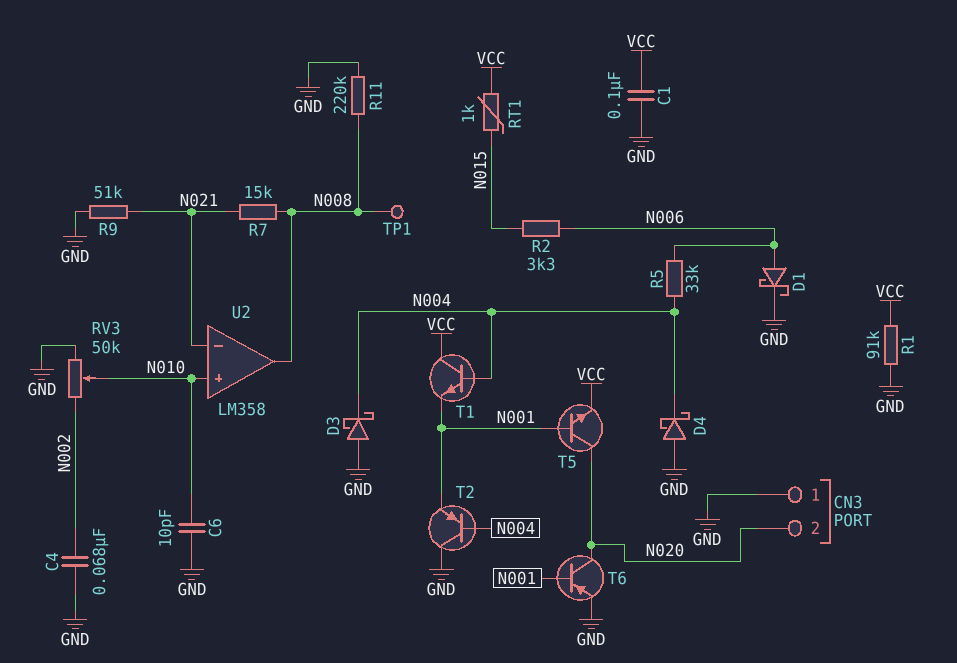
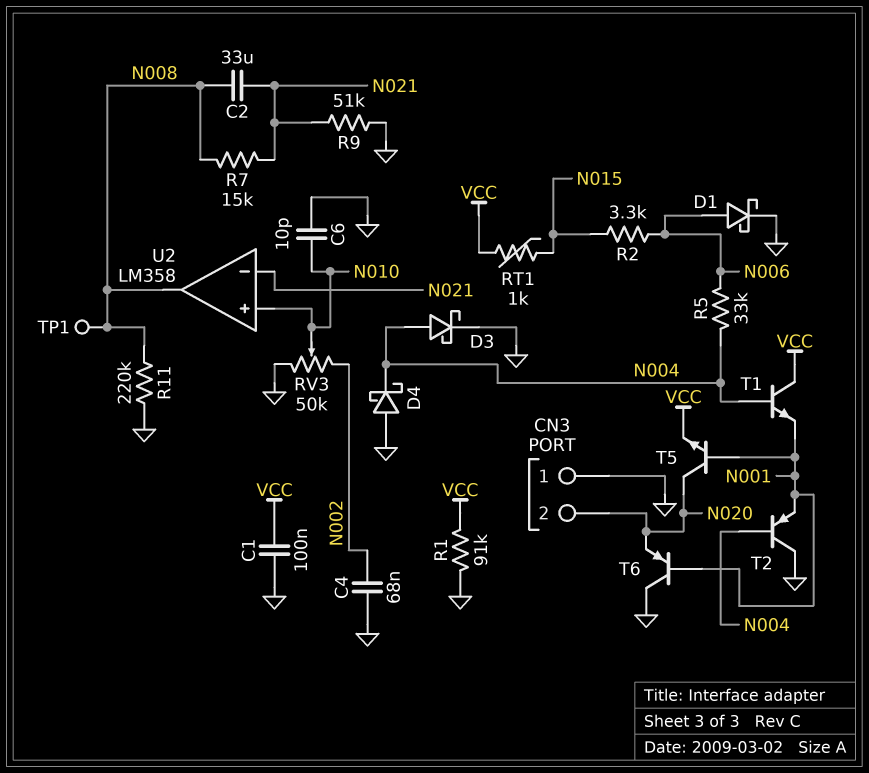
C2: none -> 33uF (N008, N021)
D3: schottky (A GND, K N004) -> schottky (A N004, K GND)
T6: PNP (B N001, C N020, E GND) -> PNP (B N001, C GND, E N020)

